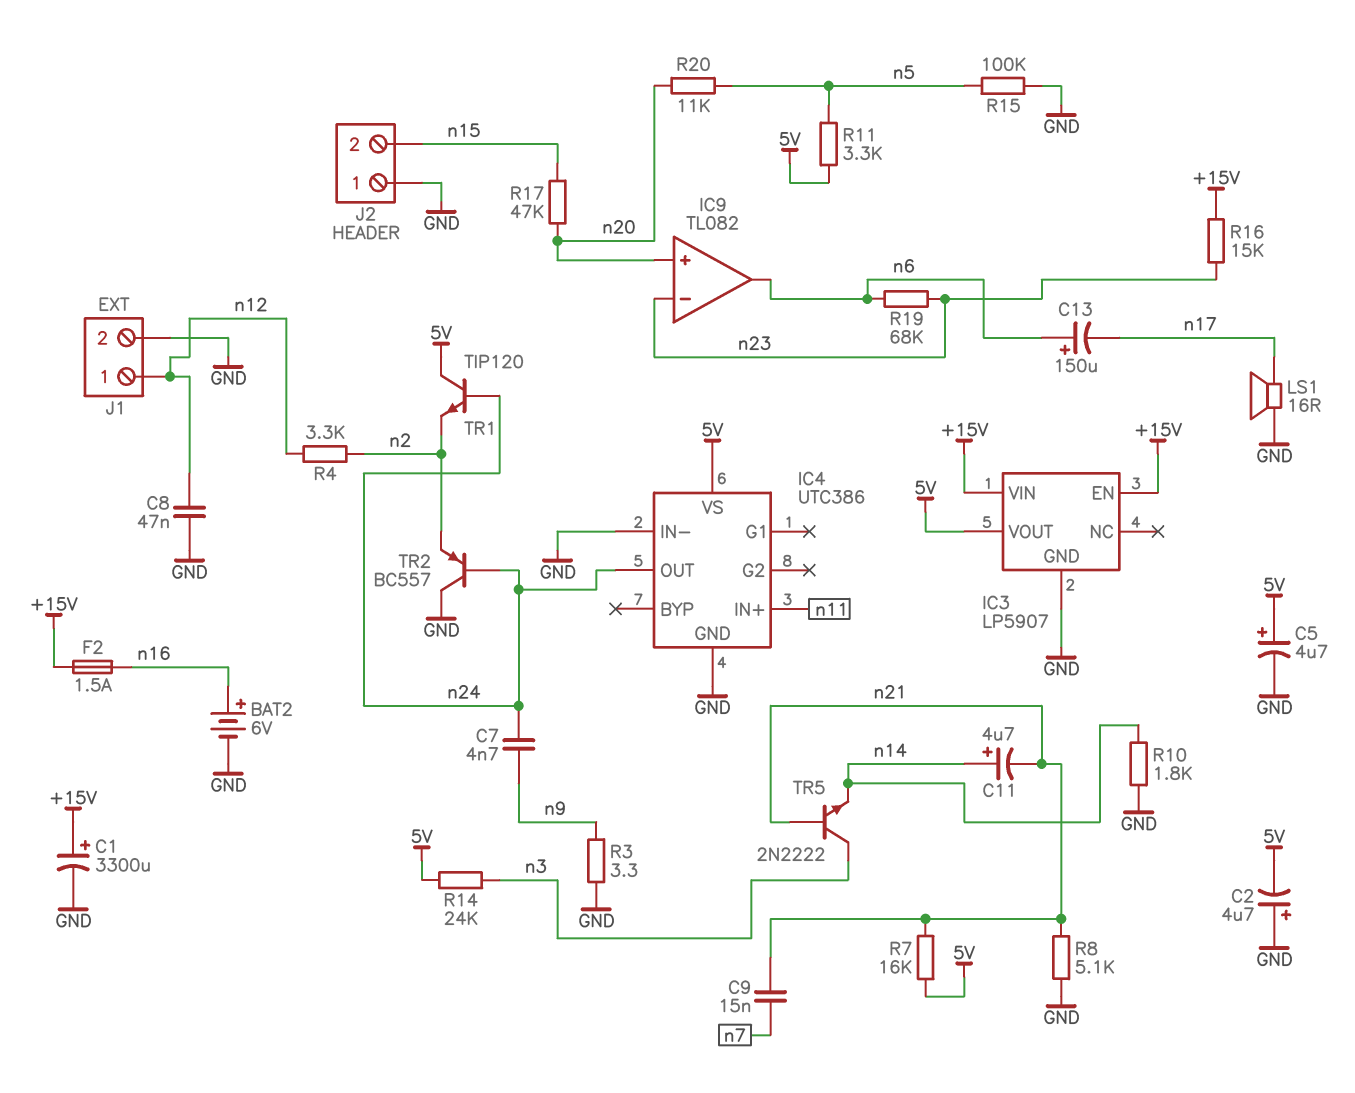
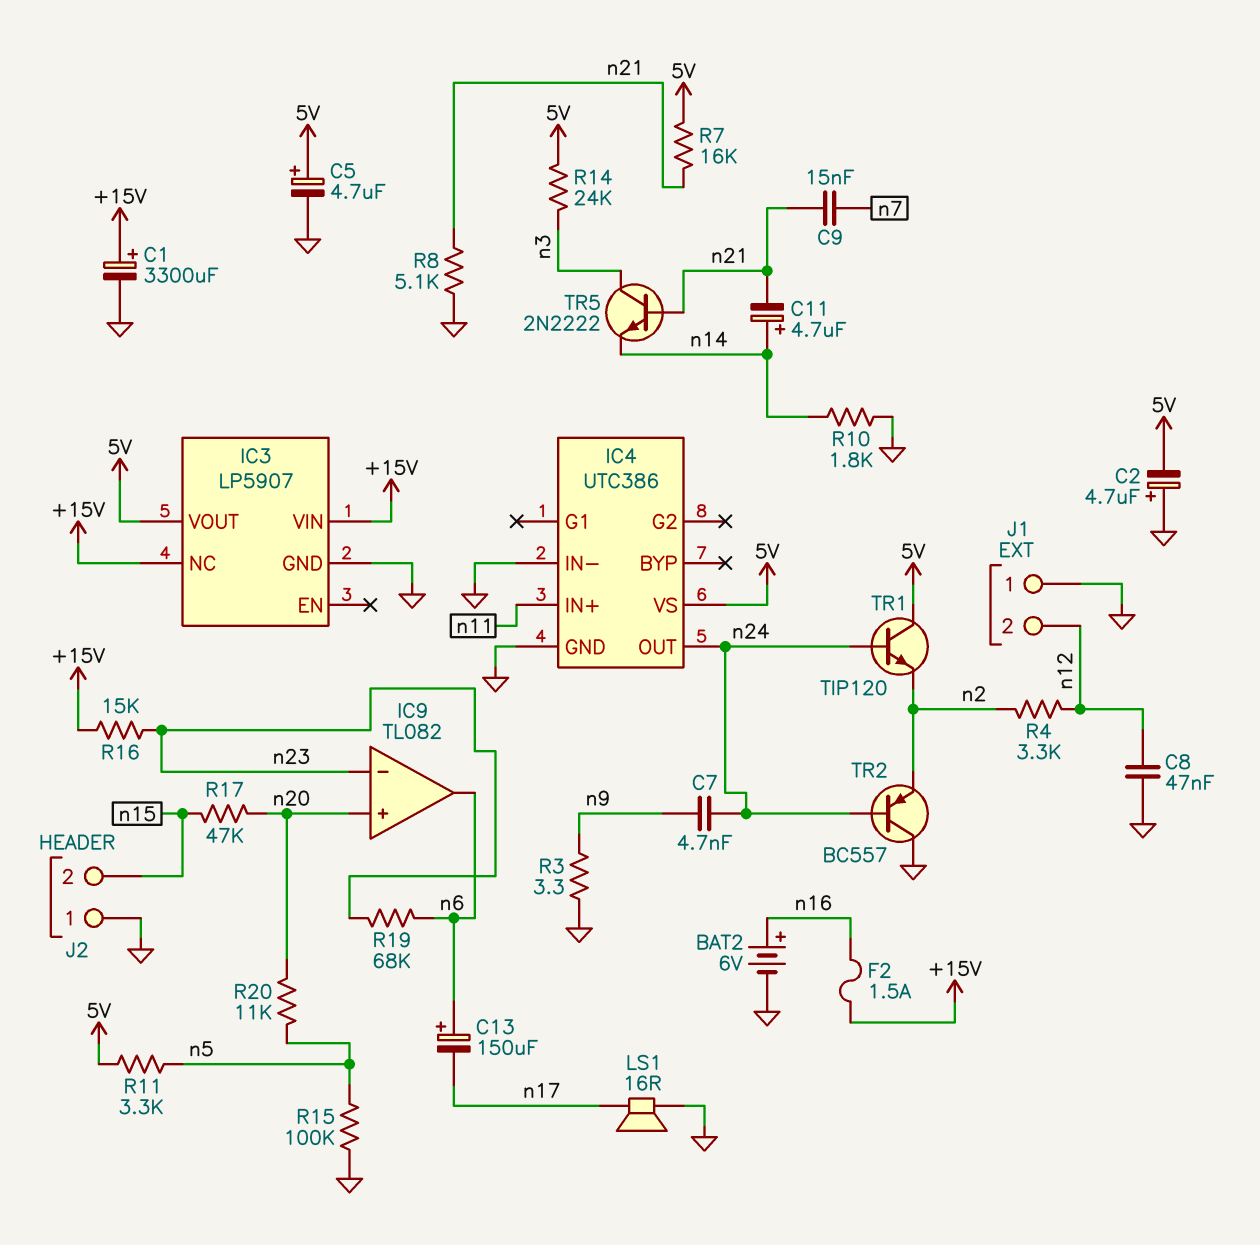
IC3 pin EN: +15V -> none
IC3 pin NC: none -> +15V
J1 pin 1: n12 -> GND
J1 pin 2: GND -> n12

